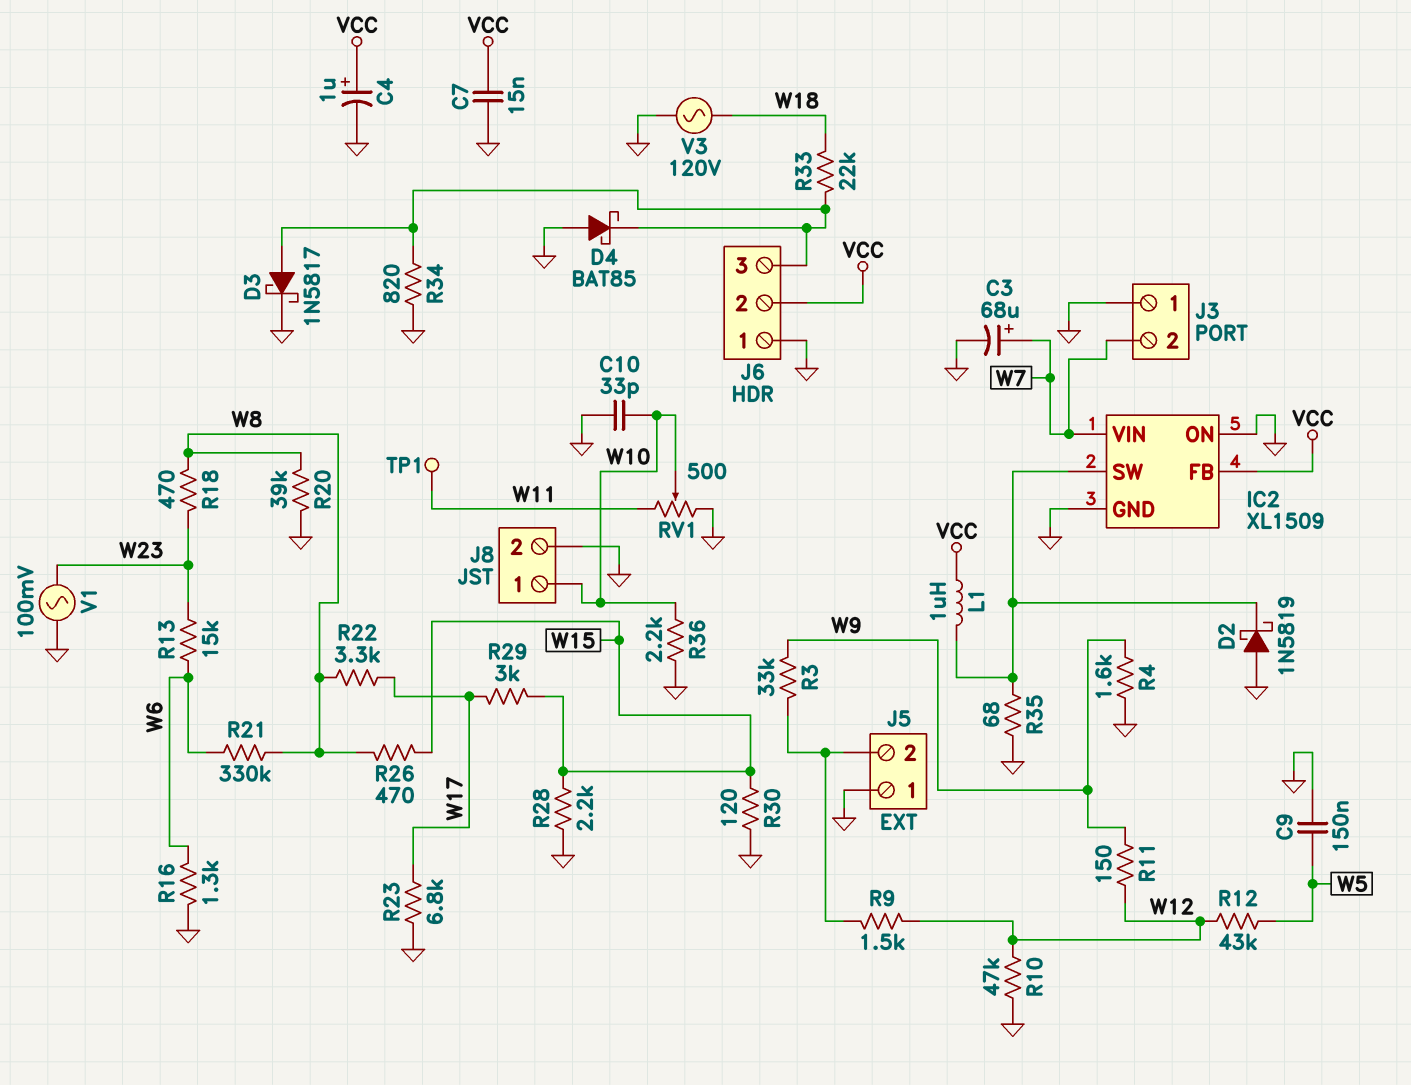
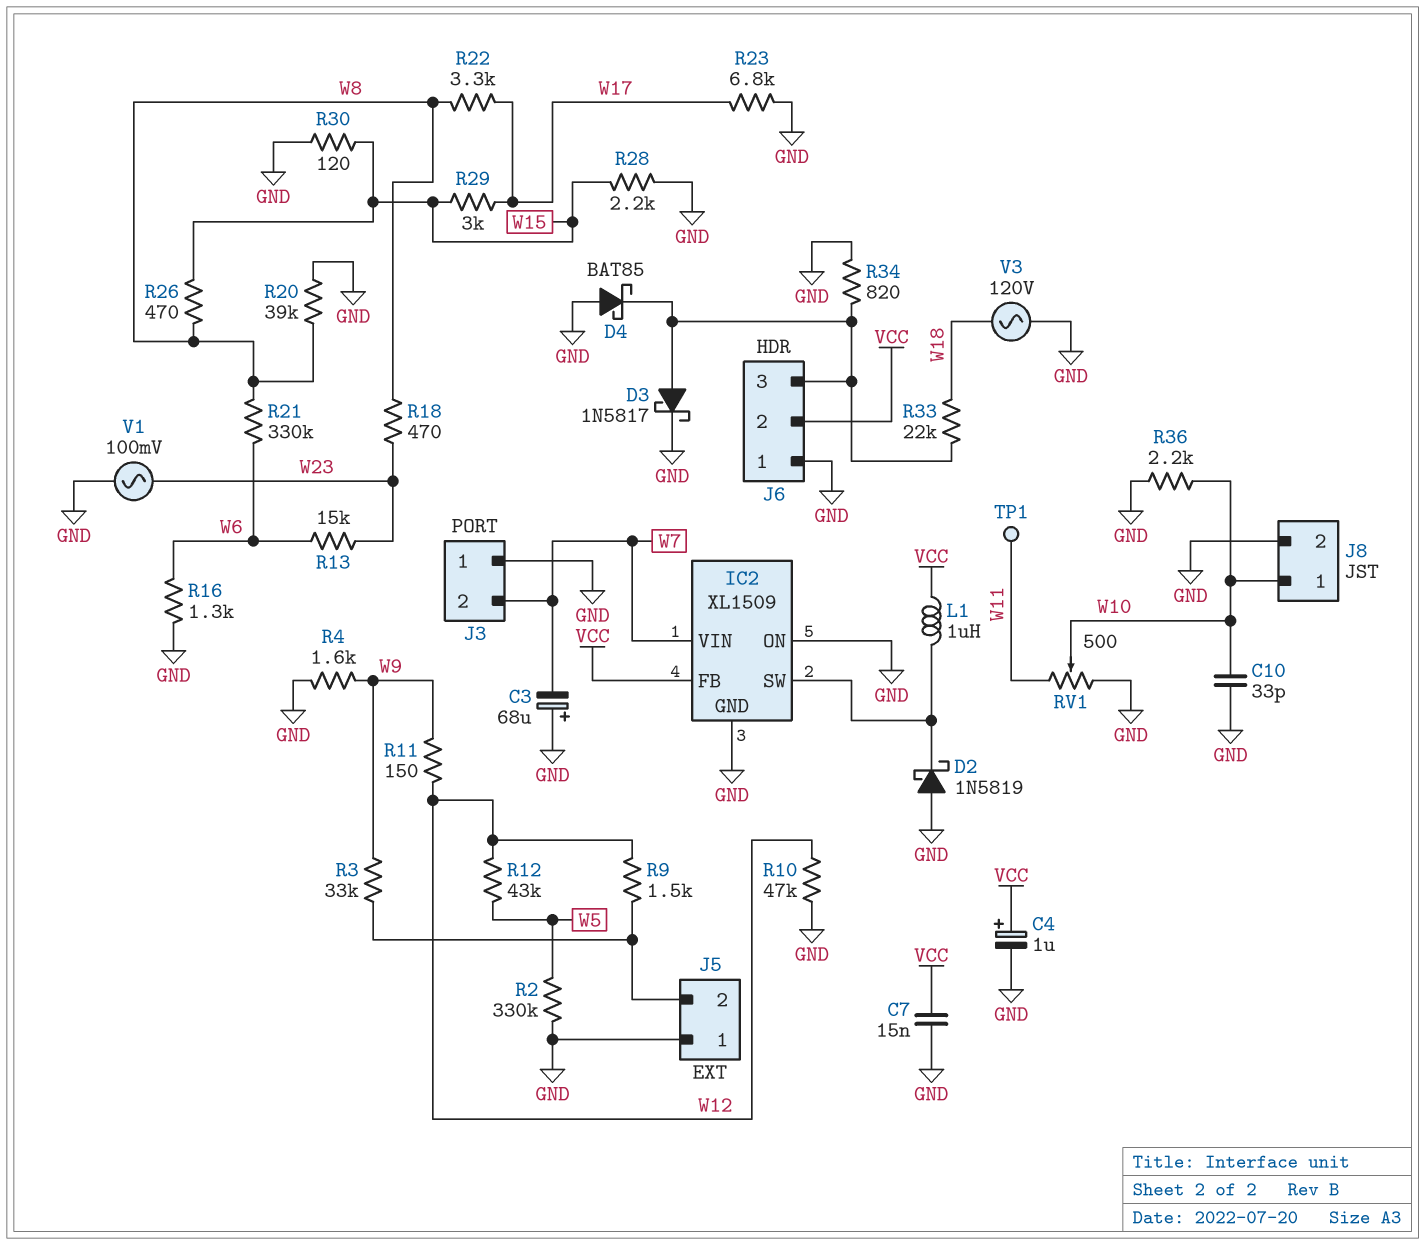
C3: 68uF (plus W7, minus GND) -> 68uF (plus GND, minus W7)
C9: 150nF (GND, W5) -> none
R2: none -> 330k (GND, W5)
R35: 68 (GND, IC2/SW) -> none

